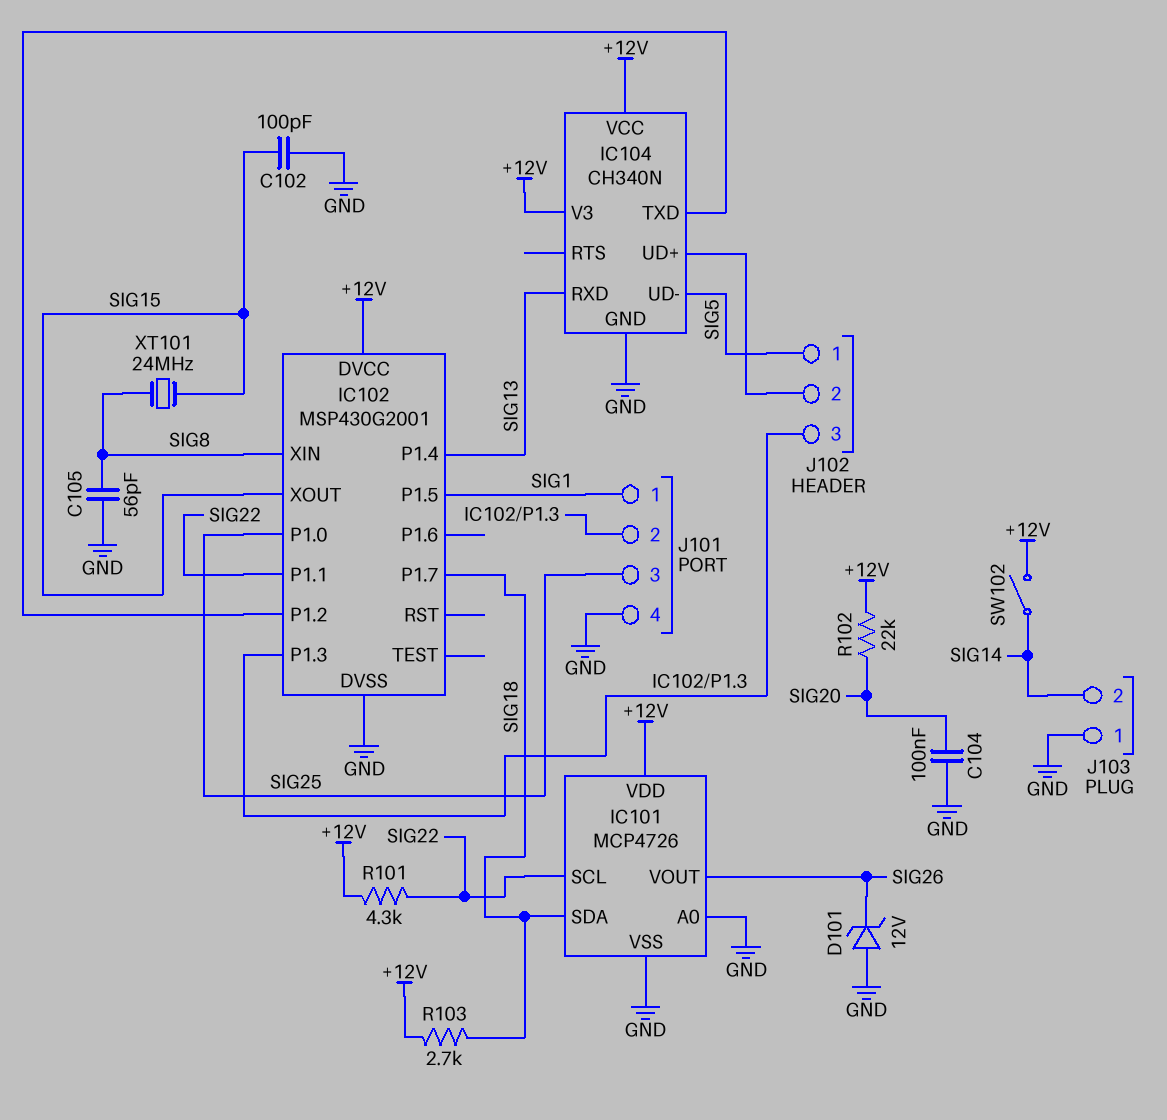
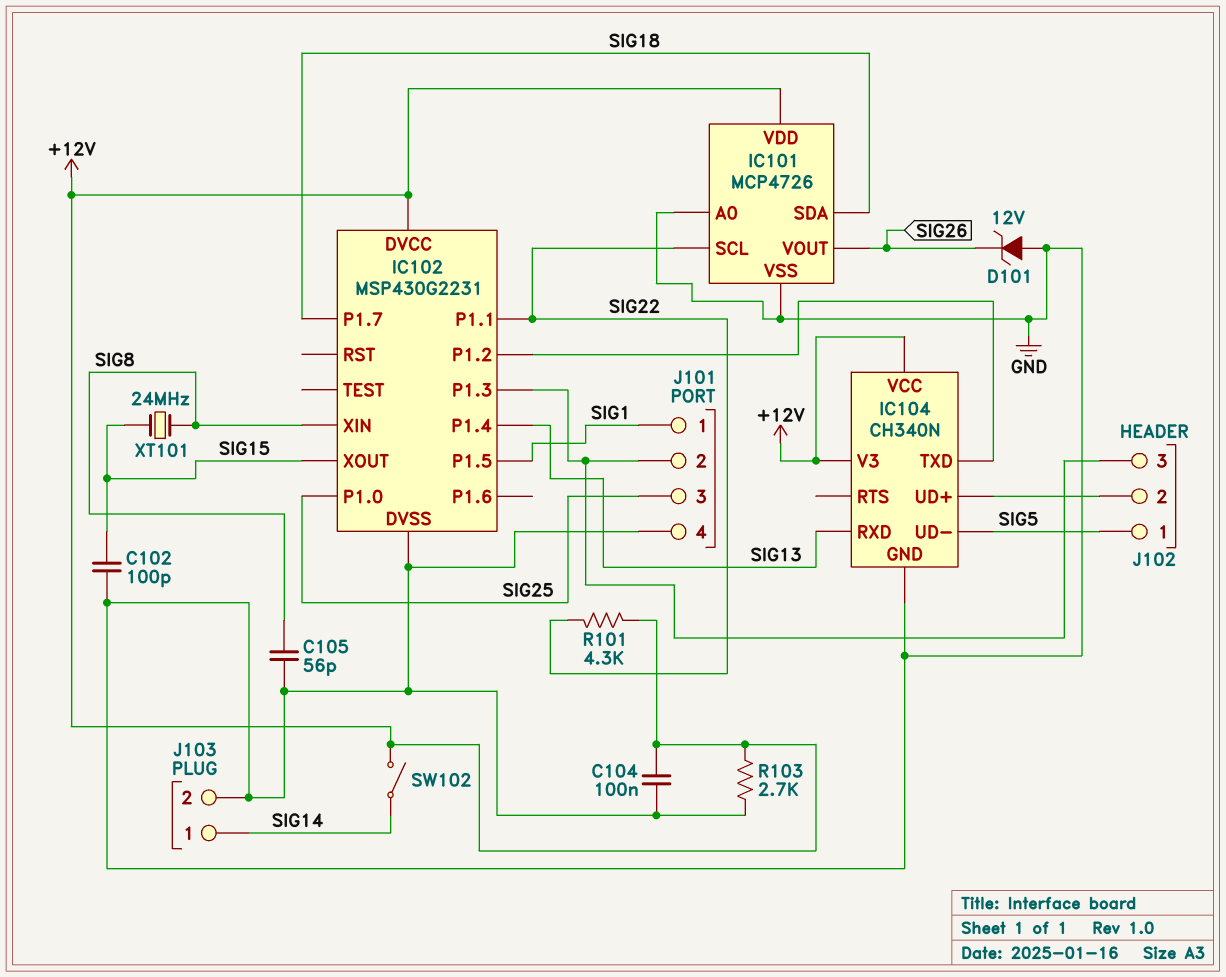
C104: 100nF (GND, SIG20) -> 100nF (+12V, GND)
IC102: MSP430G2001 -> MSP430G2231
J103 pin 1: GND -> SIG14
J103 pin 2: SIG14 -> GND
R102: 22k (+12V, SIG20) -> none
R103: 2.7k (+12V, SIG18) -> 2.7k (+12V, GND)

